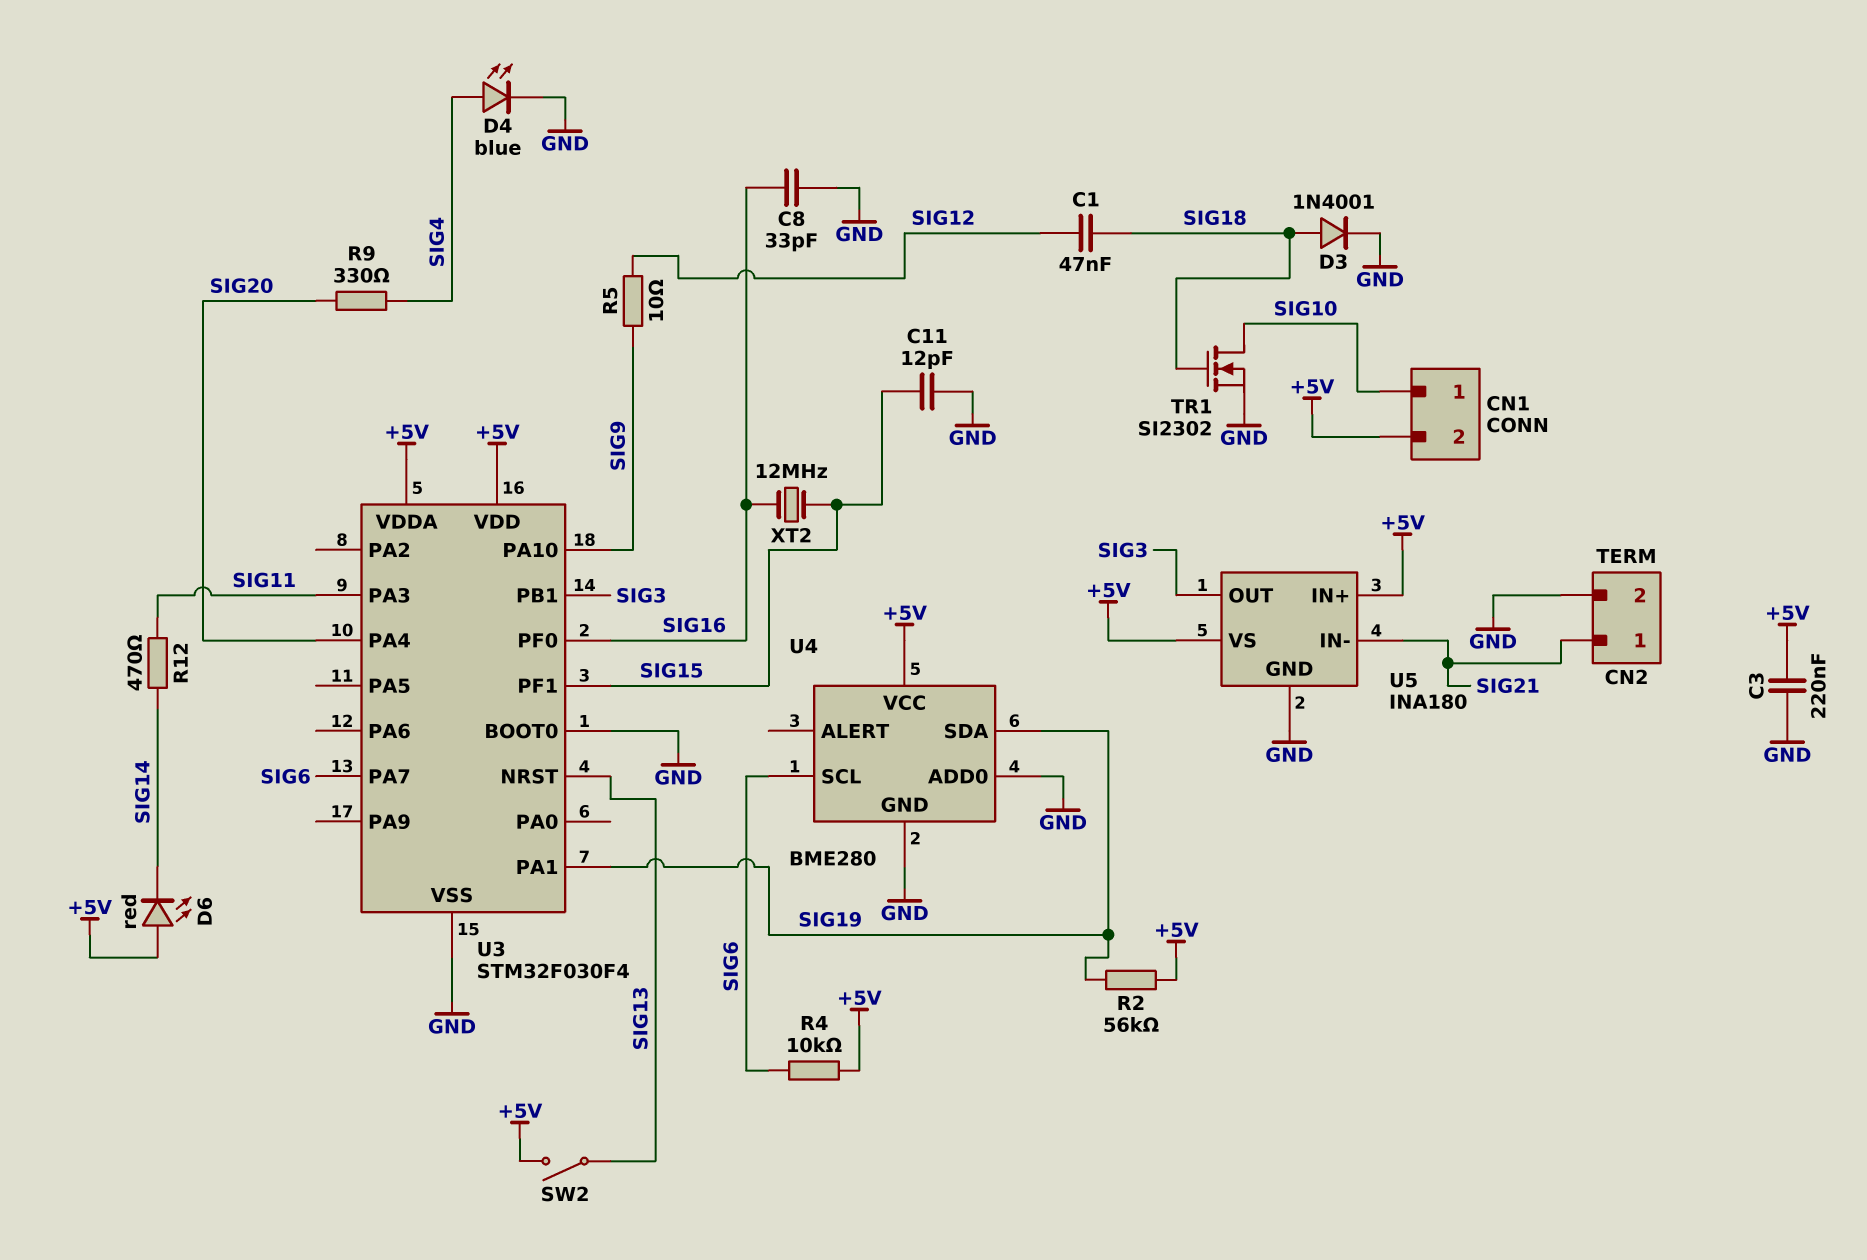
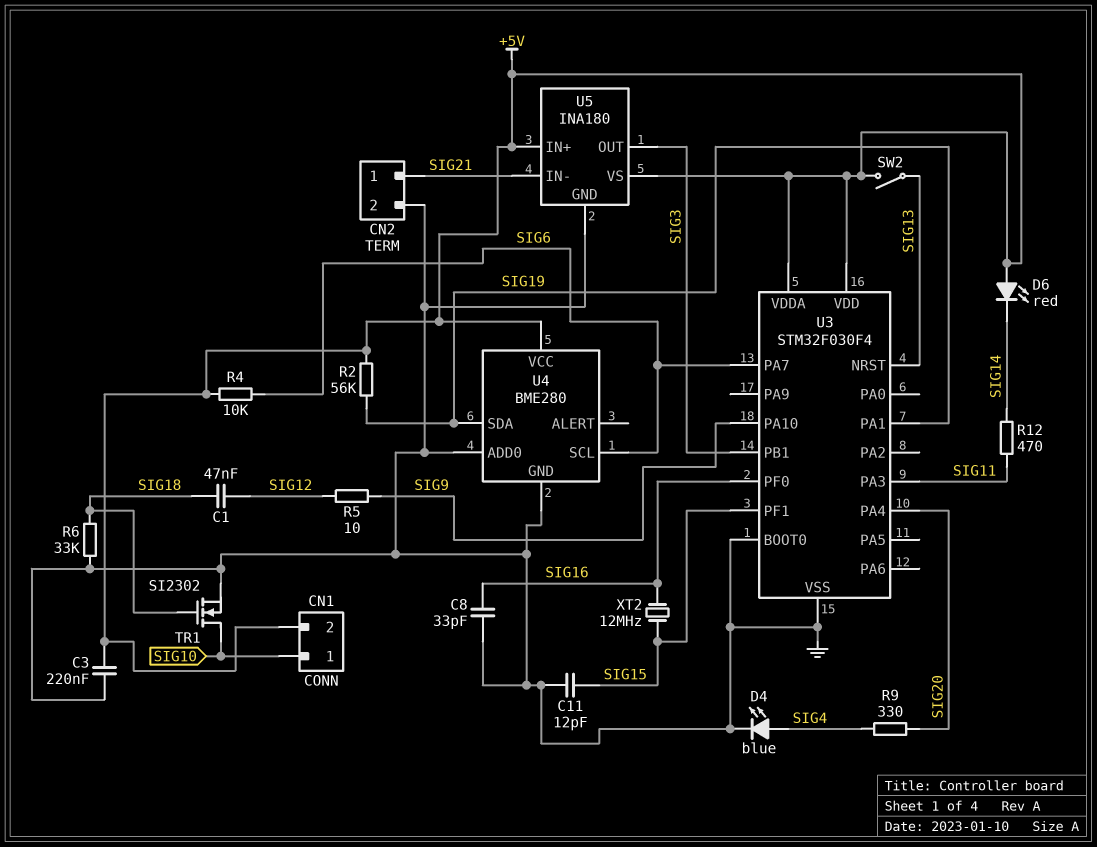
D3: diode 1N4001 (A SIG18, K GND) -> none
R6: none -> 33k (GND, SIG18)

